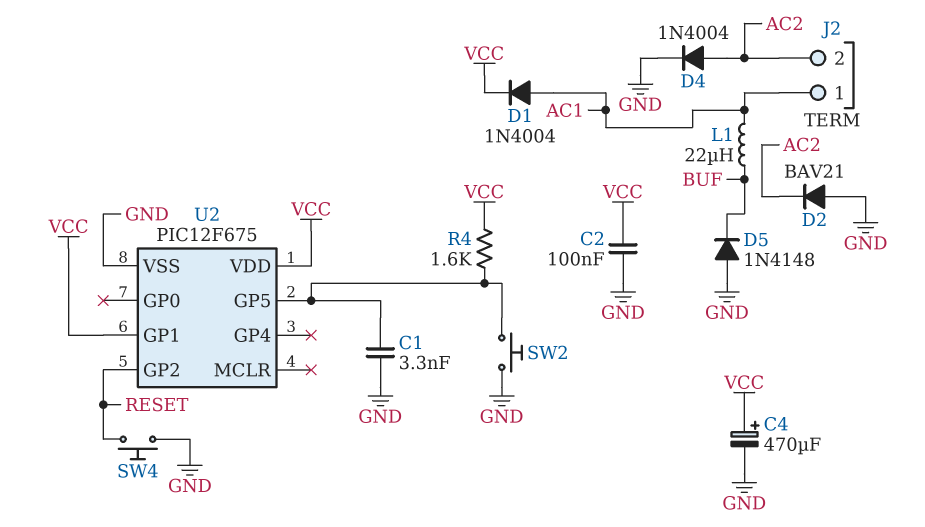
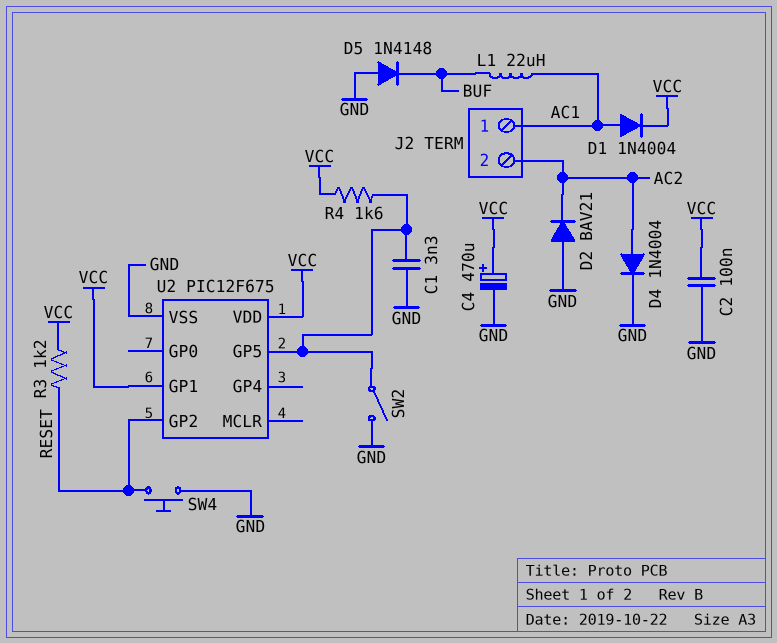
R3: none -> 1.2k (RESET, VCC)
SW2: button (GND, U2/GP5) -> switch (GND, U2/GP5)

